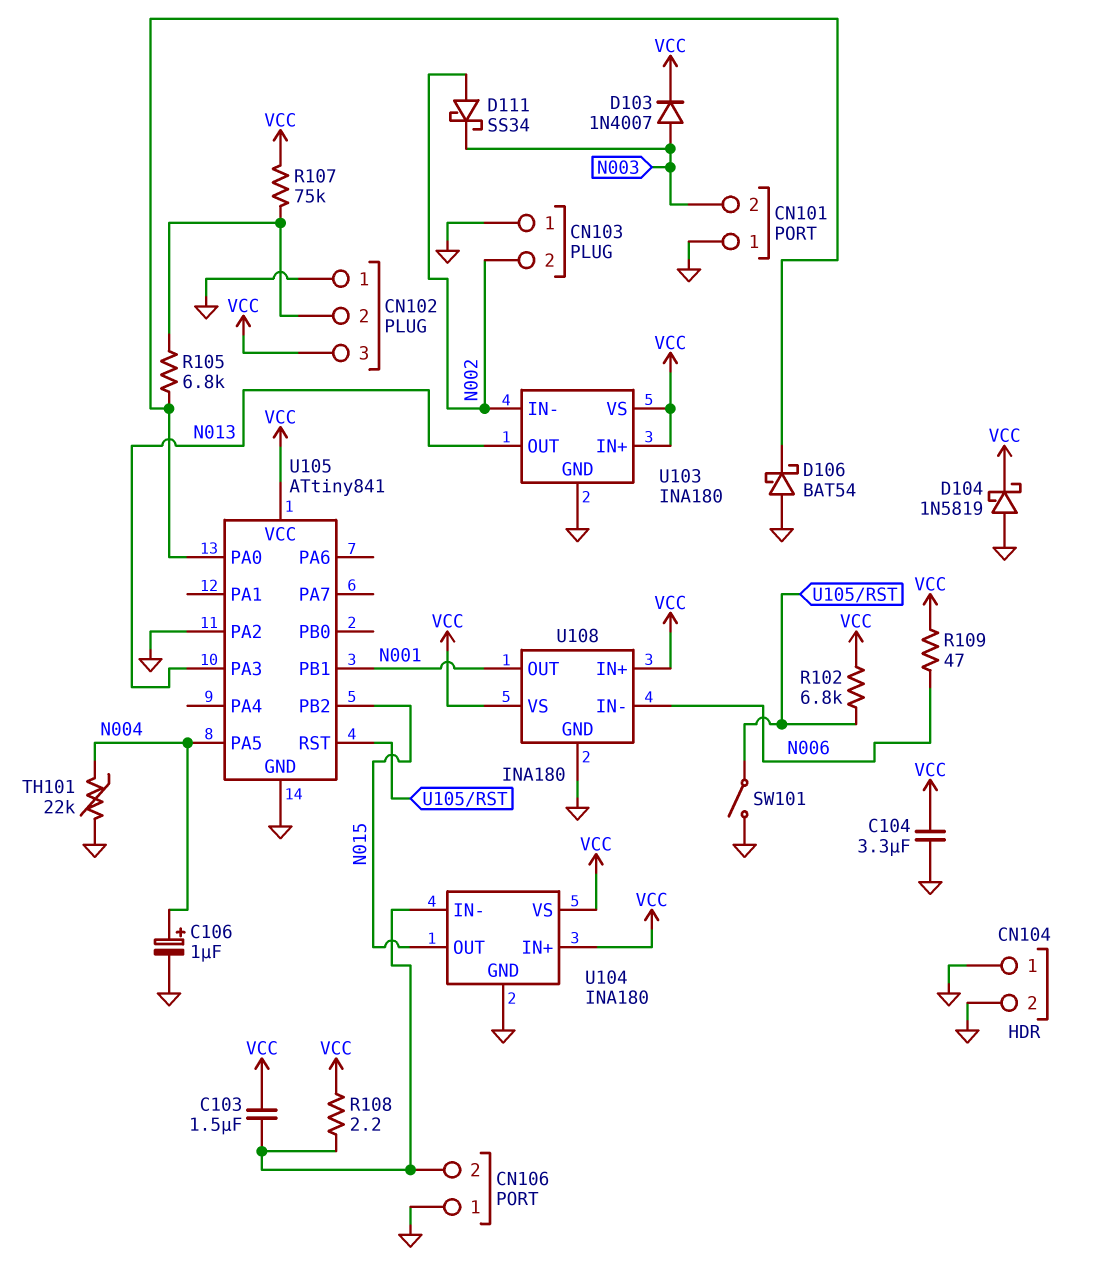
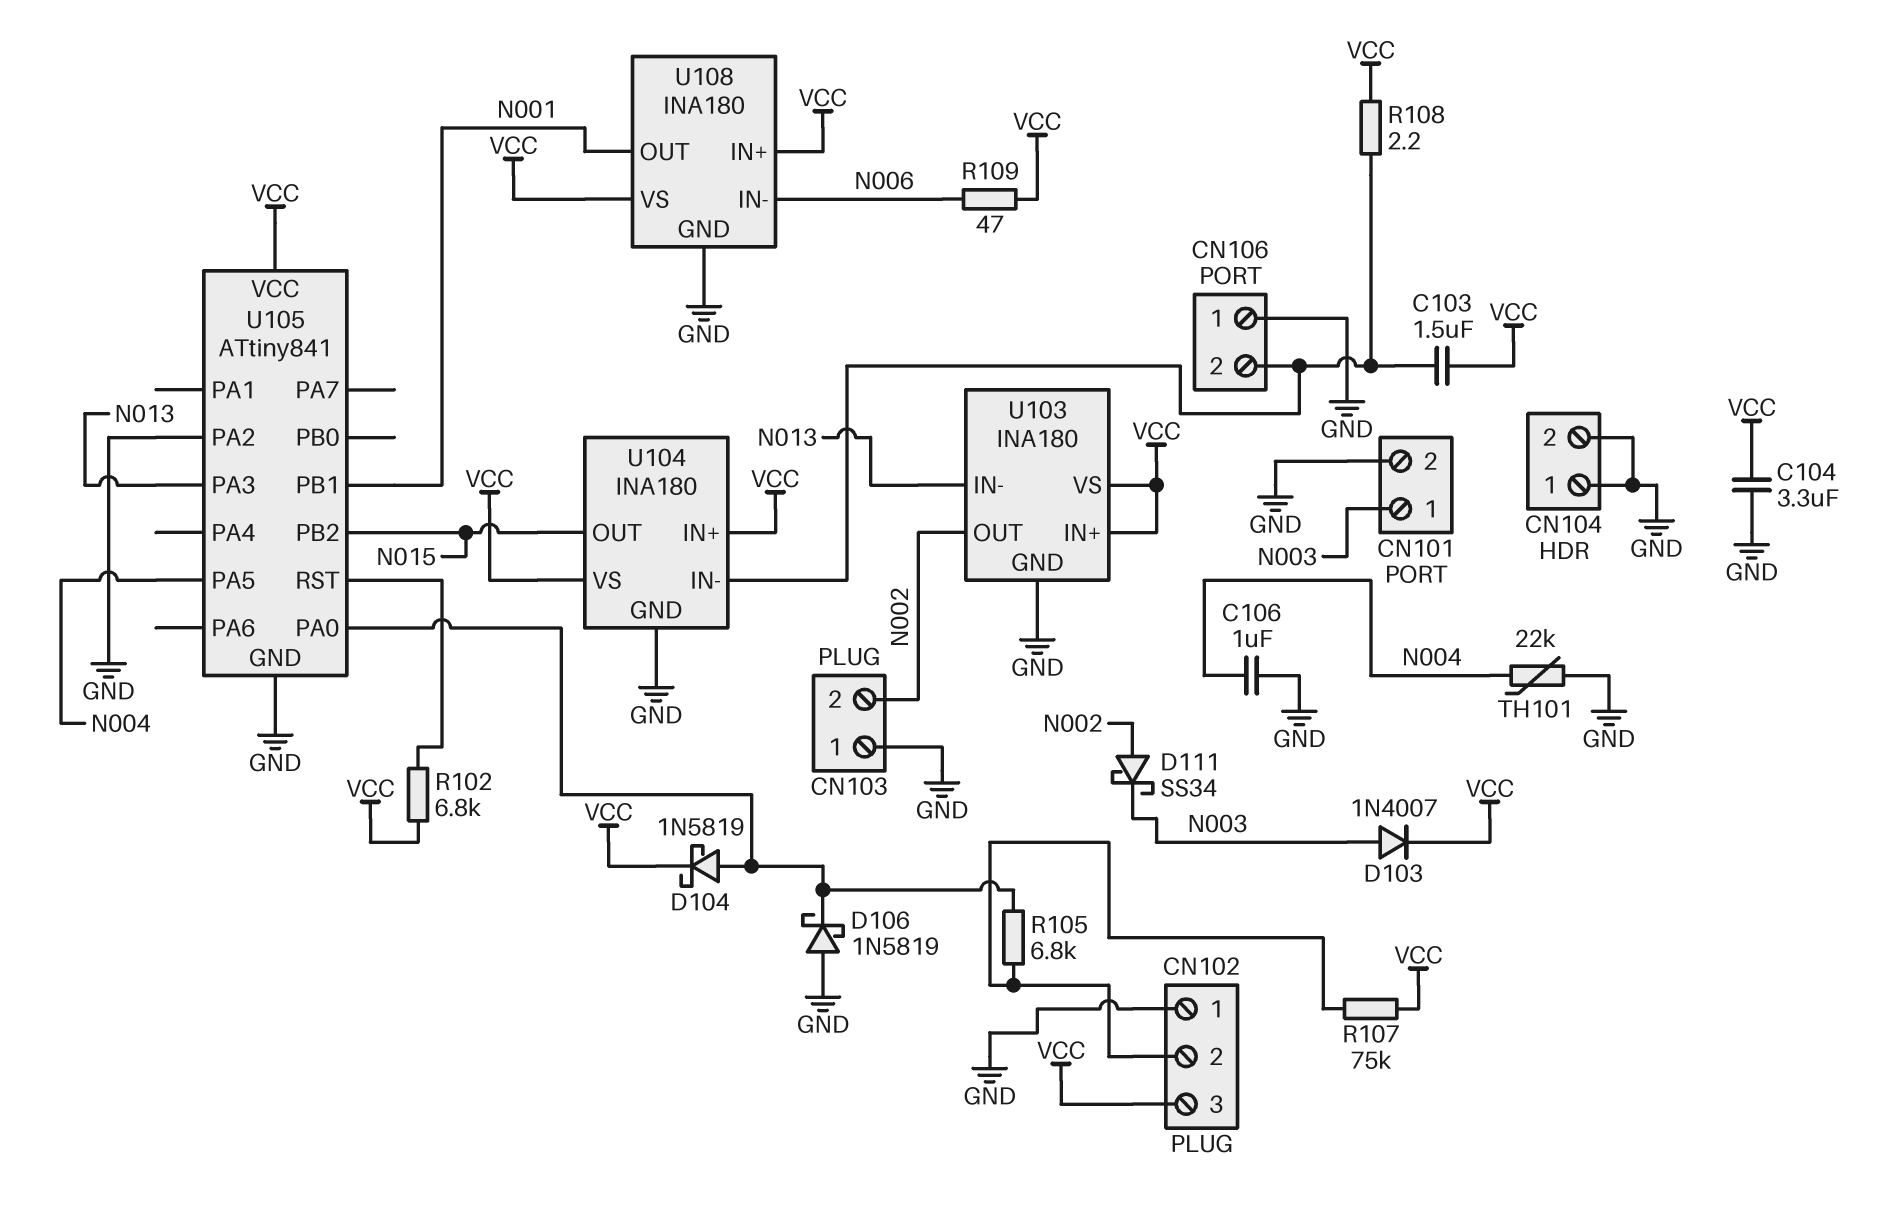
C106: 1uF (plus N004, minus GND) -> 1uF (GND, N004)
CN101 pin 1: GND -> N003
CN101 pin 2: N003 -> GND
D104: schottky 1N5819 (A GND, K VCC) -> schottky 1N5819 (A U105/PA0, K VCC)
D106: schottky BAT54 (A GND, K U105/PA0) -> schottky 1N5819 (A GND, K U105/PA0)
SW101: switch (GND, U105/RST) -> none
U103 pin IN-: N002 -> N013
U103 pin OUT: N013 -> N002

